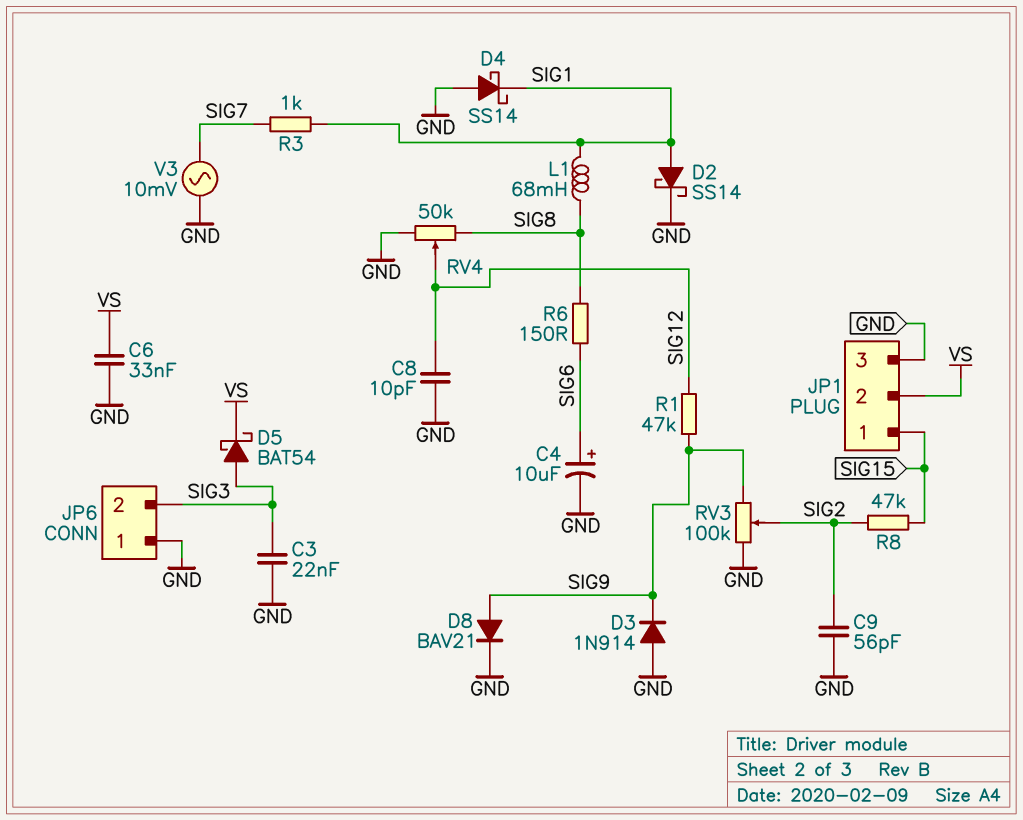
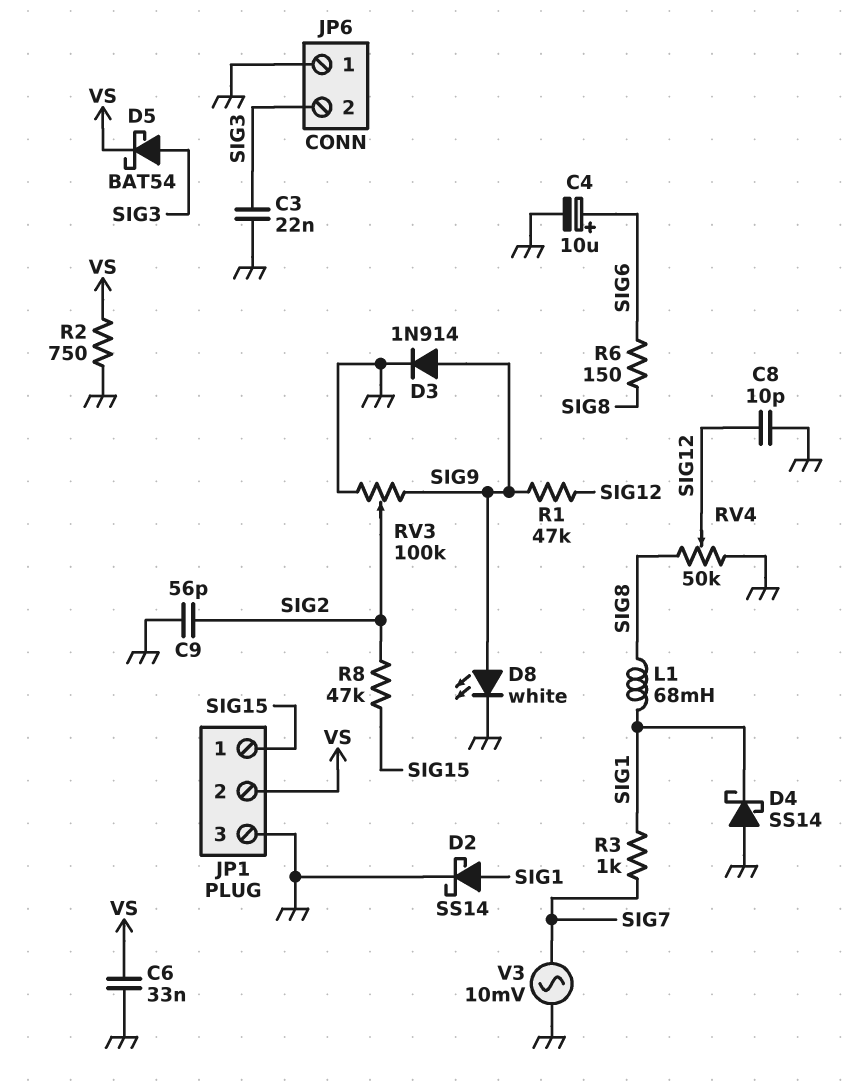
D3: diode 1N914 (A GND, K SIG9) -> diode 1N914 (A SIG9, K GND)
D8: diode BAV21 (A SIG9, K GND) -> LED white (A SIG9, K GND)
R2: none -> 750 (GND, VS)

